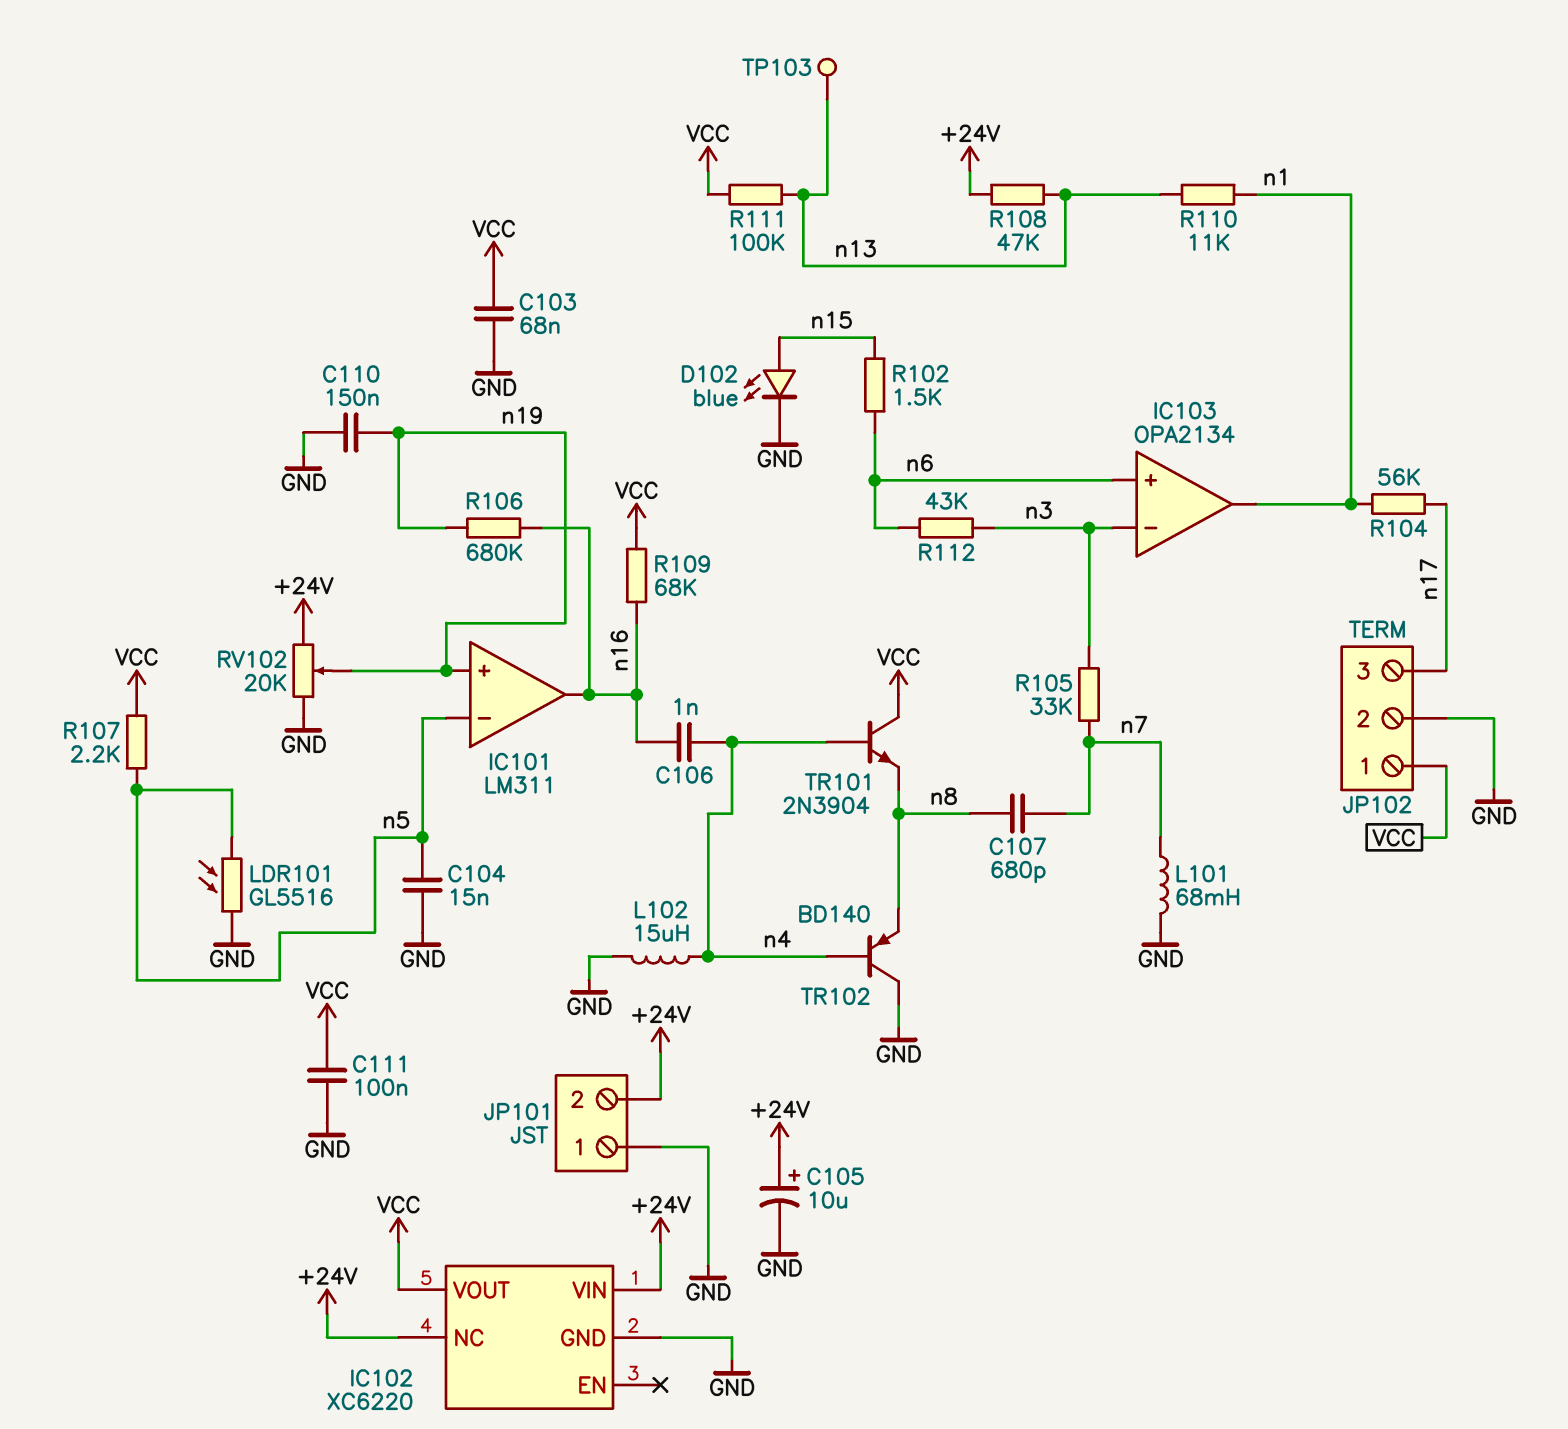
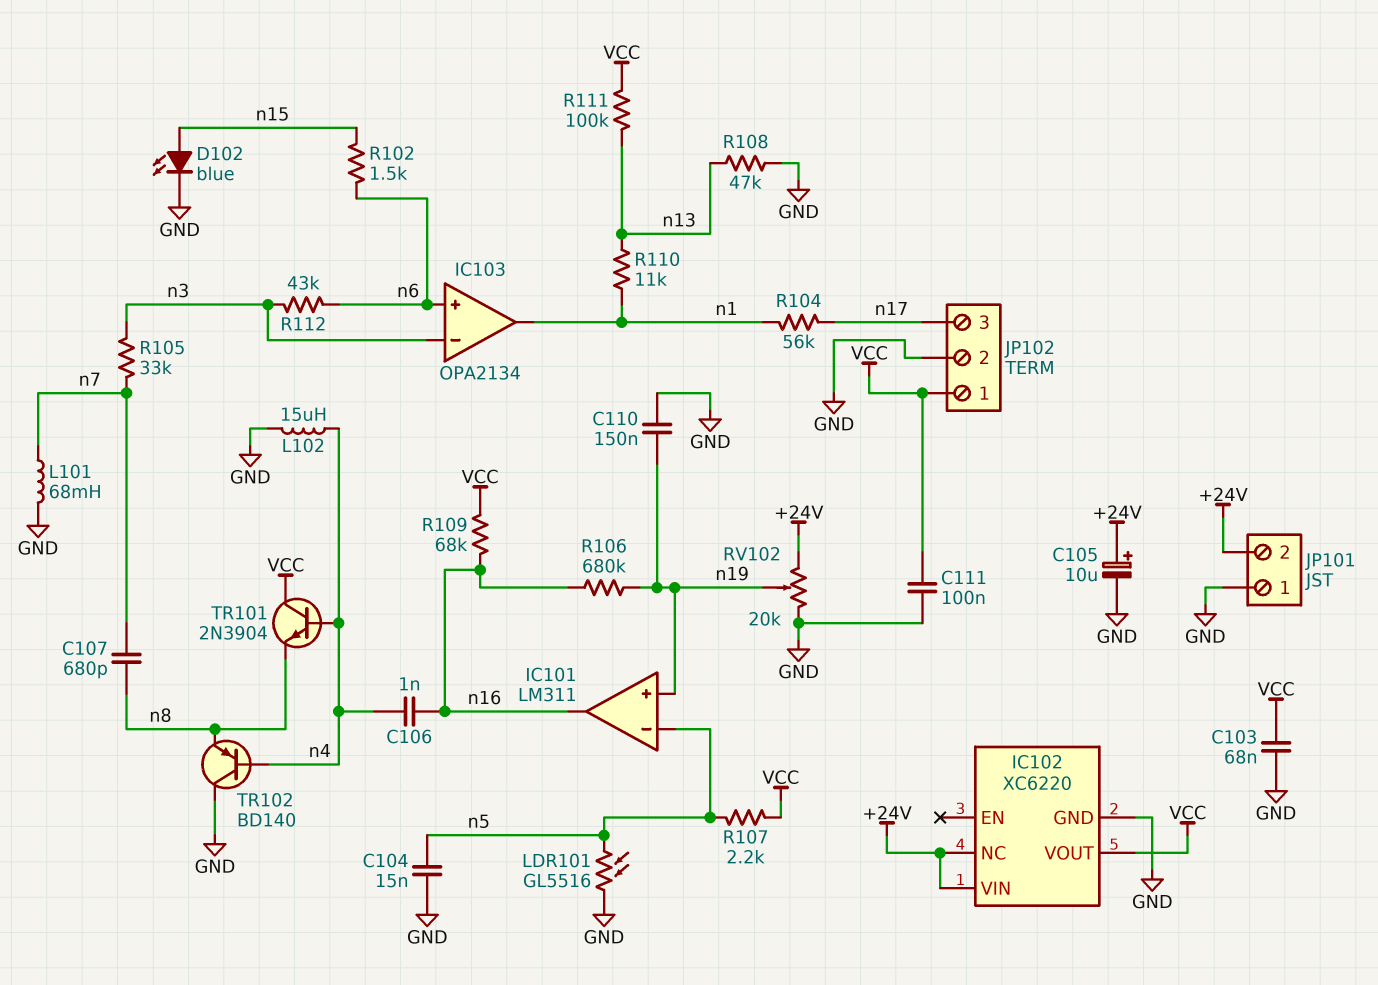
R108: 47k (+24V, n13) -> 47k (GND, n13)
TP103: test point (n13) -> none

